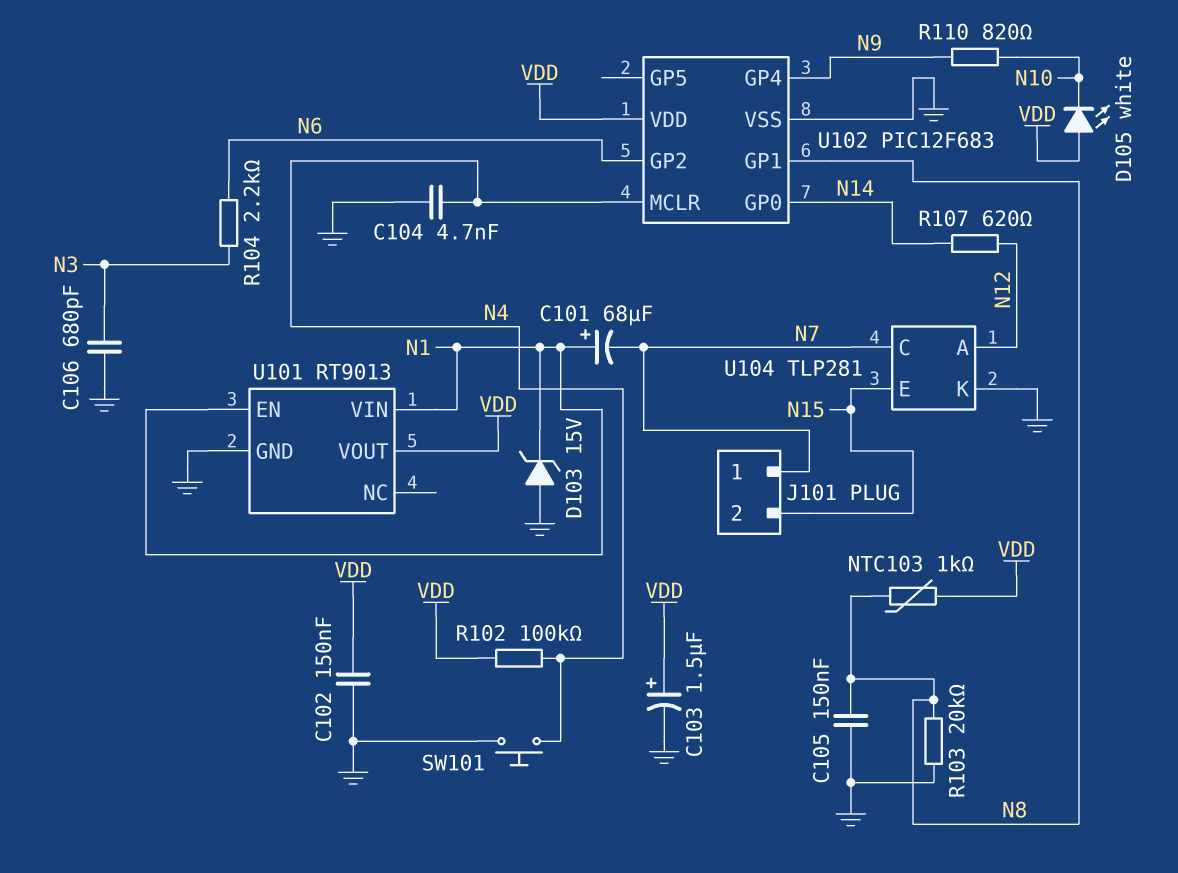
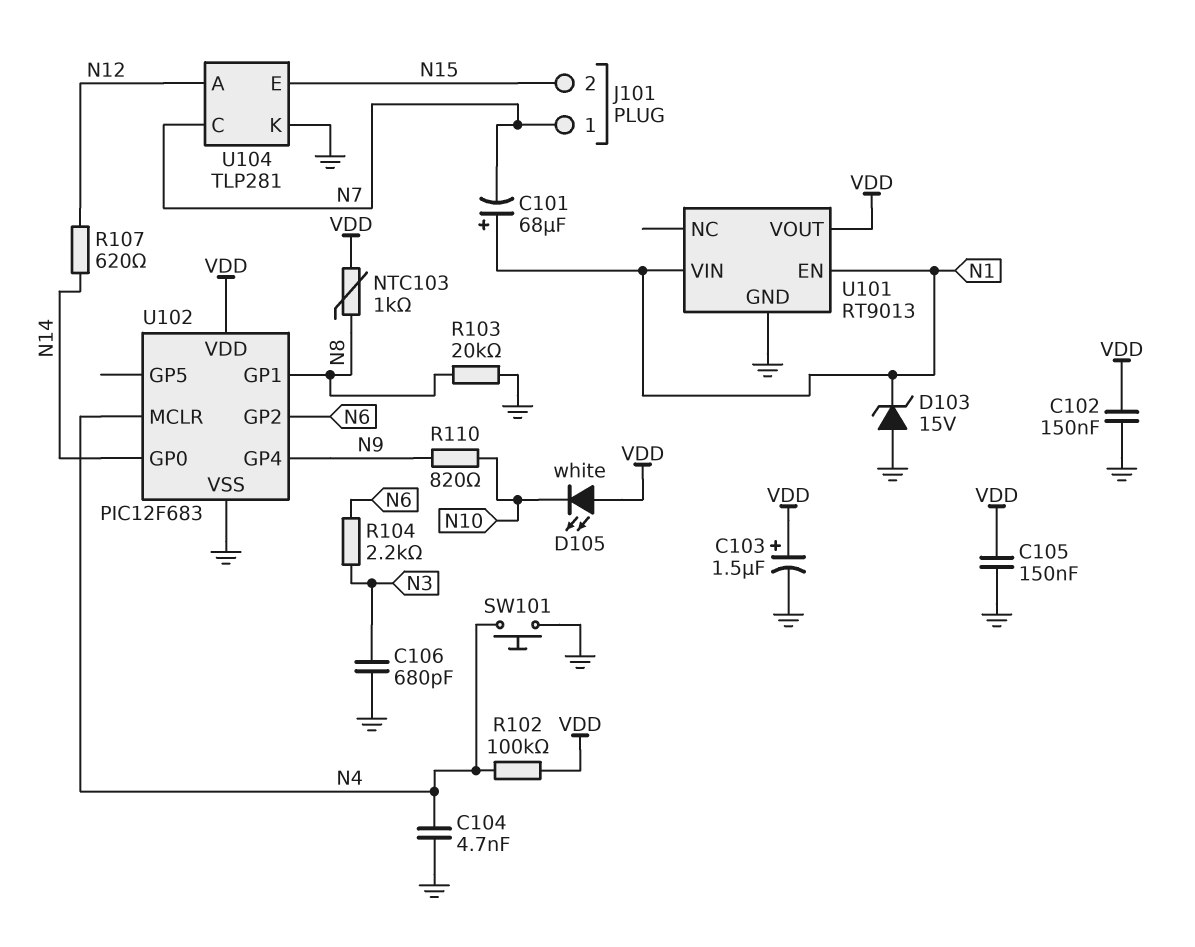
C105: 150nF (GND, N8) -> 150nF (GND, VDD)

